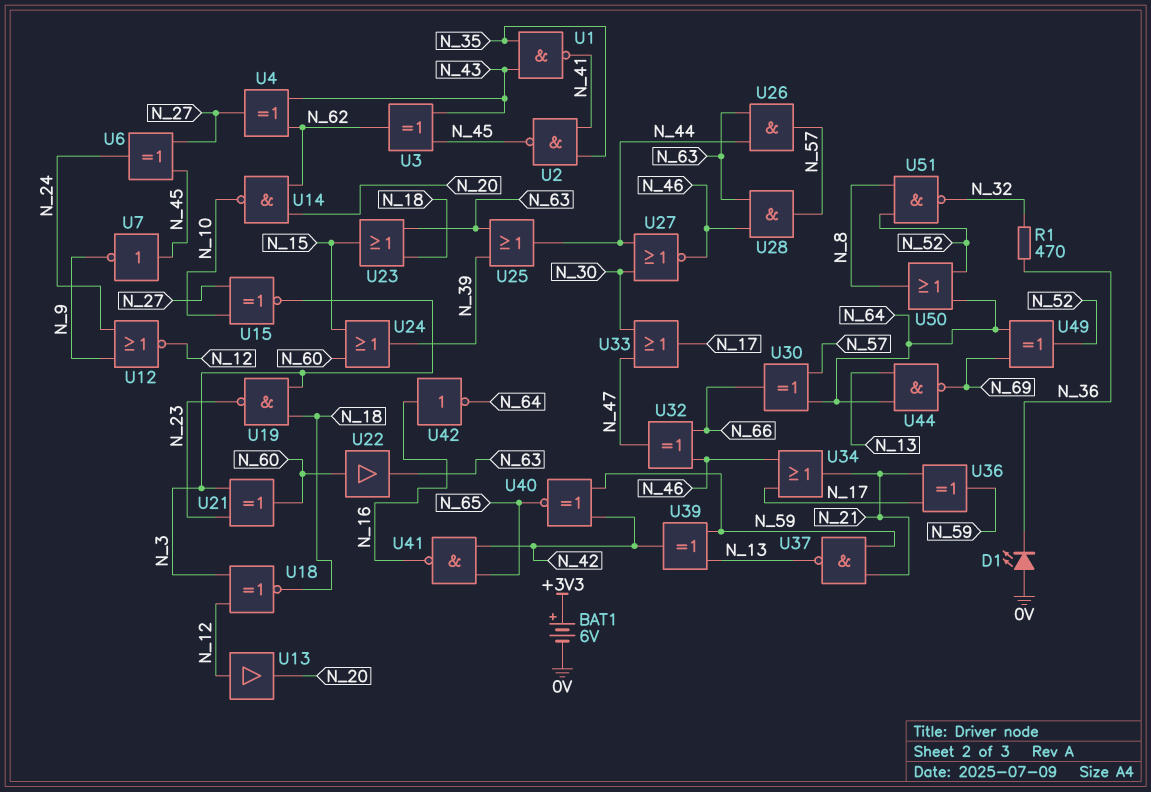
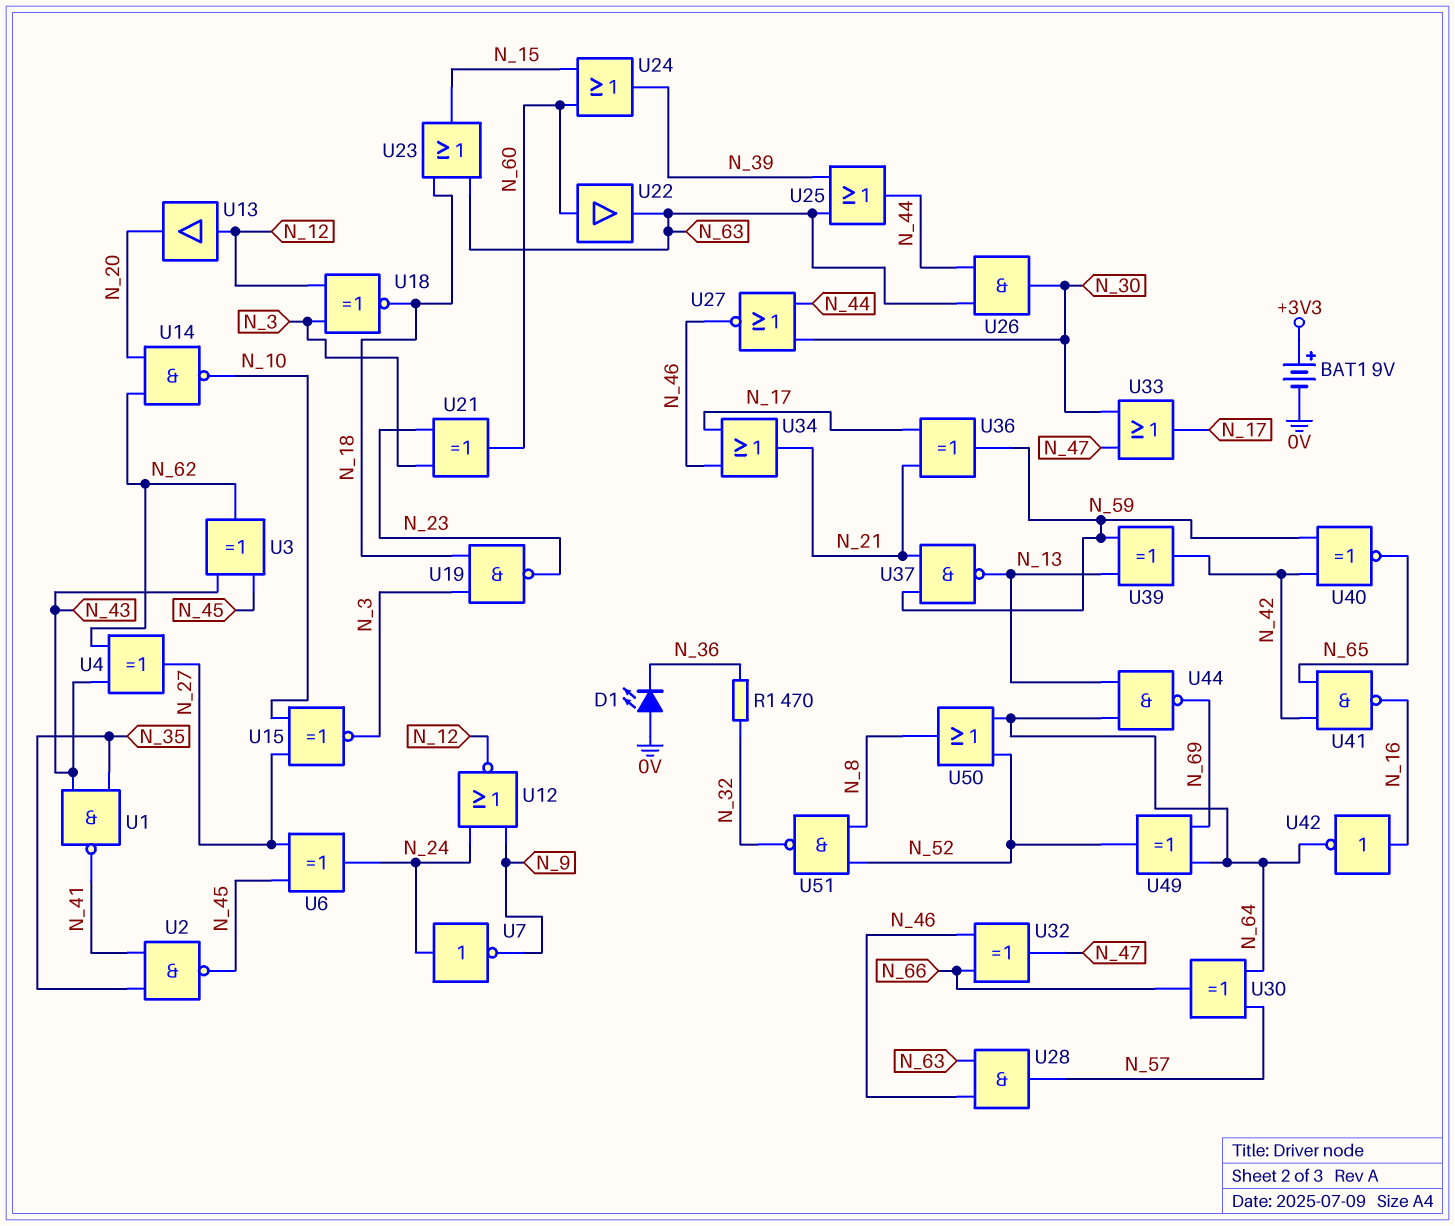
BAT1: 6V (plus +3V3, minus 0V) -> 9V (plus +3V3, minus 0V)
U7: NOT (in N_45, out N_9) -> NOT (in N_24, out N_9)
U26: AND (in N_44, in N_63, out N_57) -> AND (in N_44, in N_63, out N_30)

